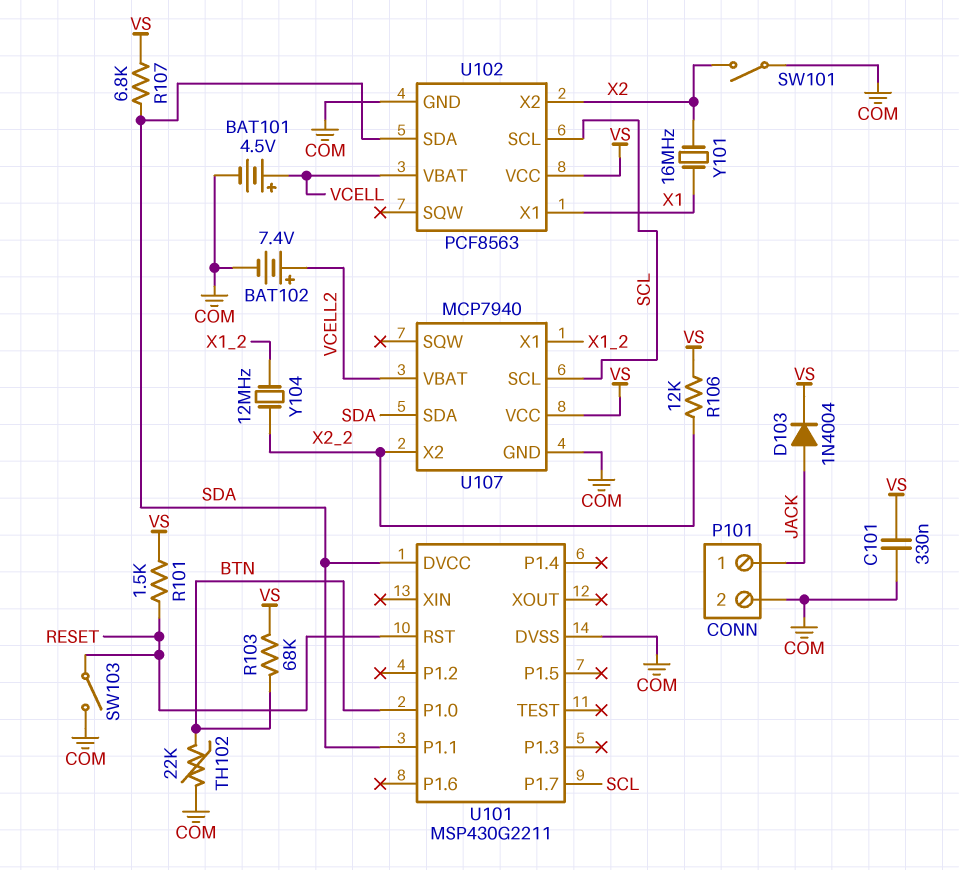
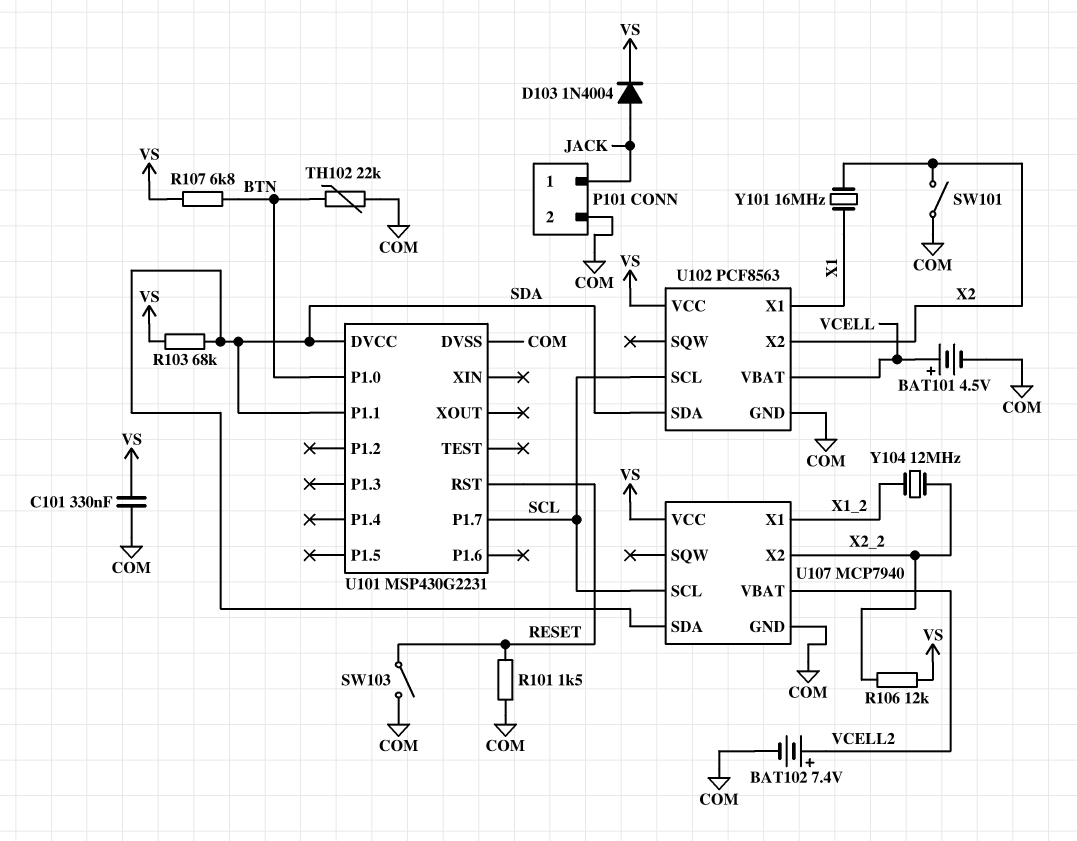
R101: 1.5k (RESET, VS) -> 1.5k (COM, RESET)
R103: 68k (BTN, VS) -> 68k (SDA, VS)
R107: 6.8k (SDA, VS) -> 6.8k (BTN, VS)
U101: MSP430G2211 -> MSP430G2231

